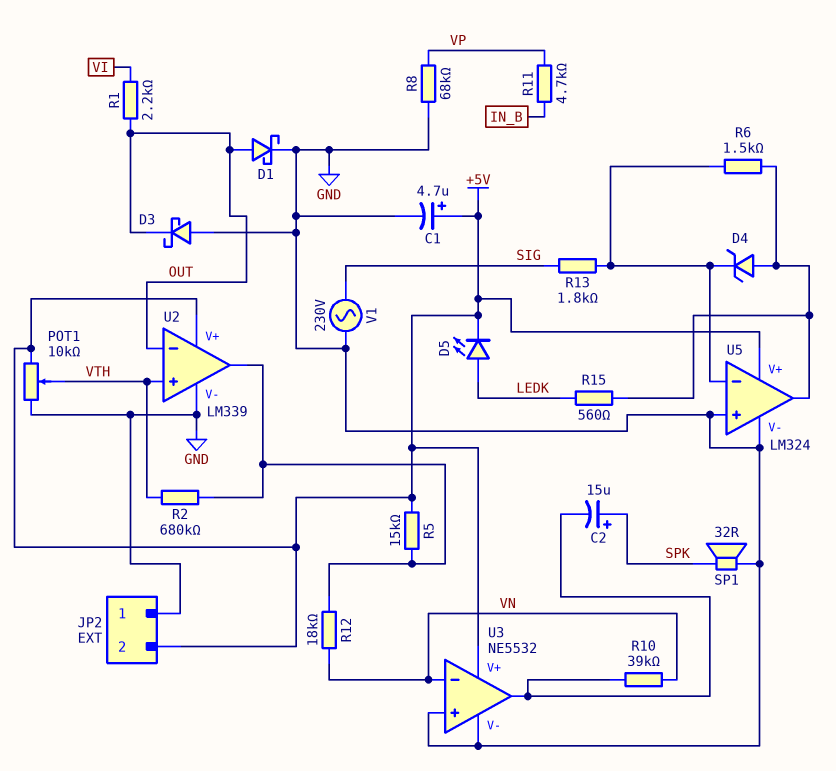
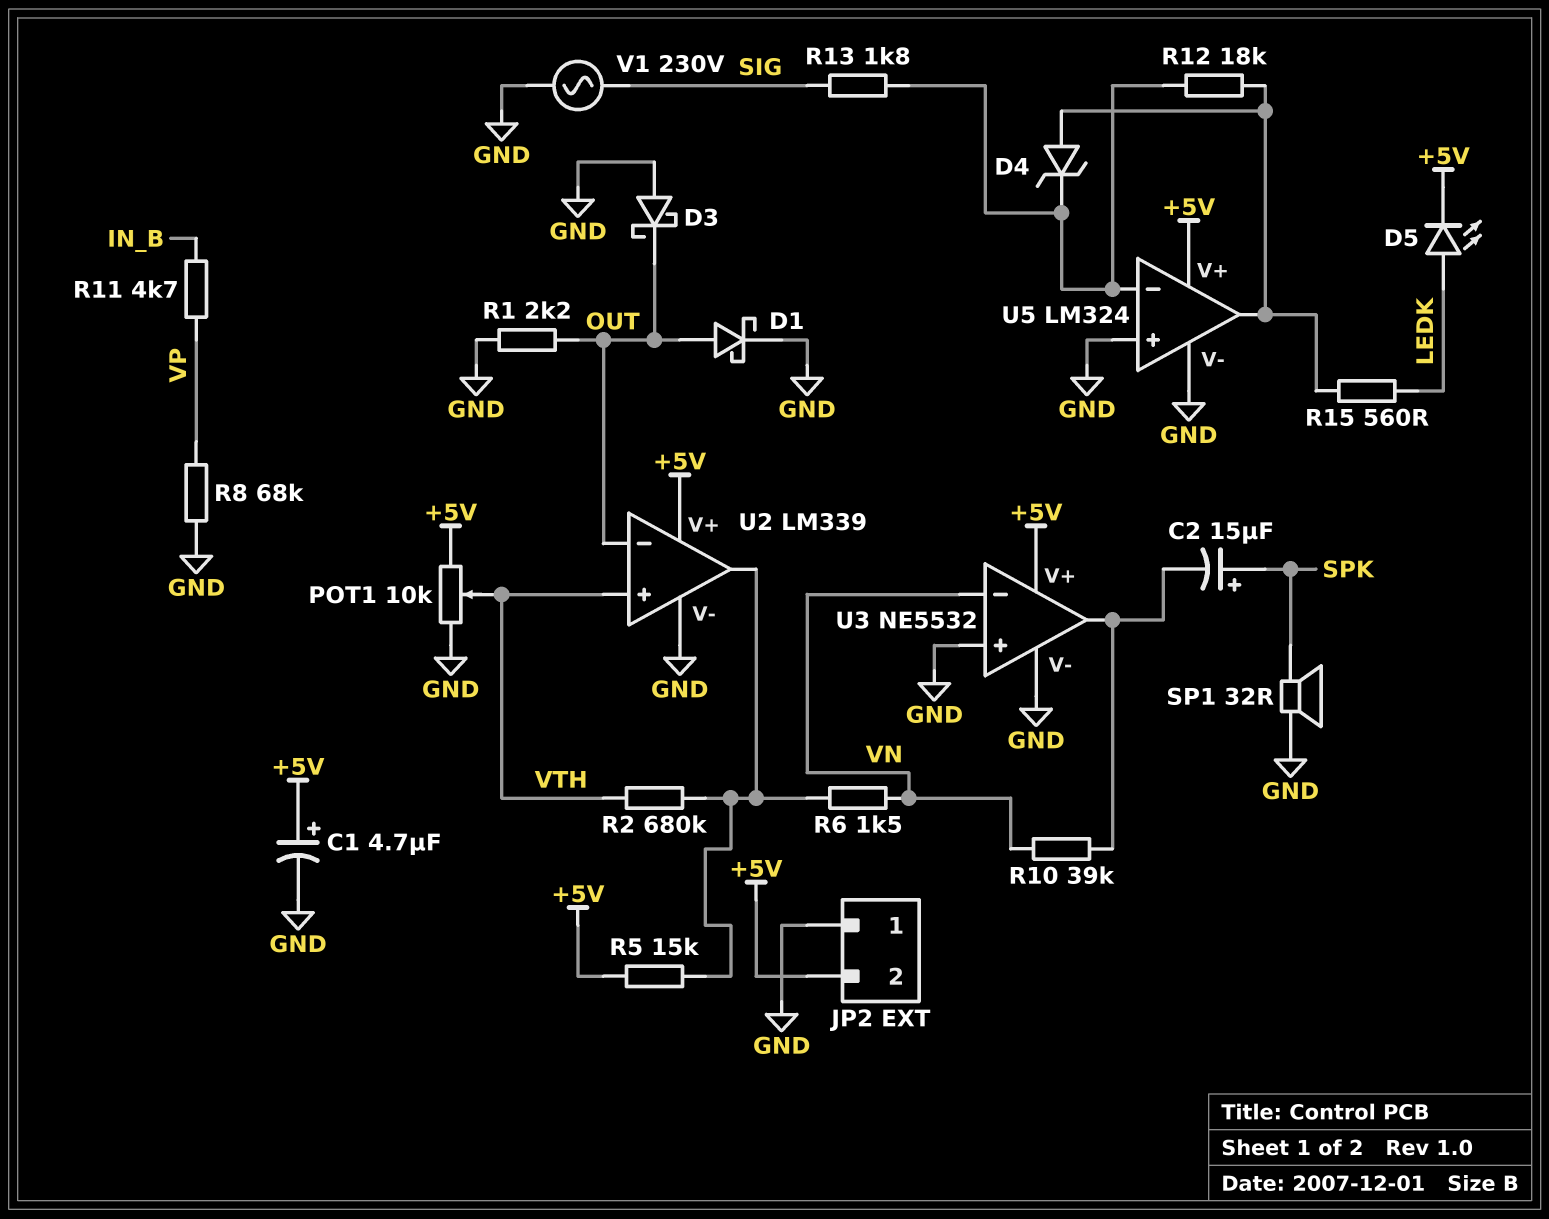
R1: 2.2k (OUT, VI) -> 2.2k (GND, OUT)
R6: 1.5k (U5/in-, U5/out) -> 1.5k (U2/out, VN)
R12: 18k (U2/out, VN) -> 18k (U5/in-, U5/out)

